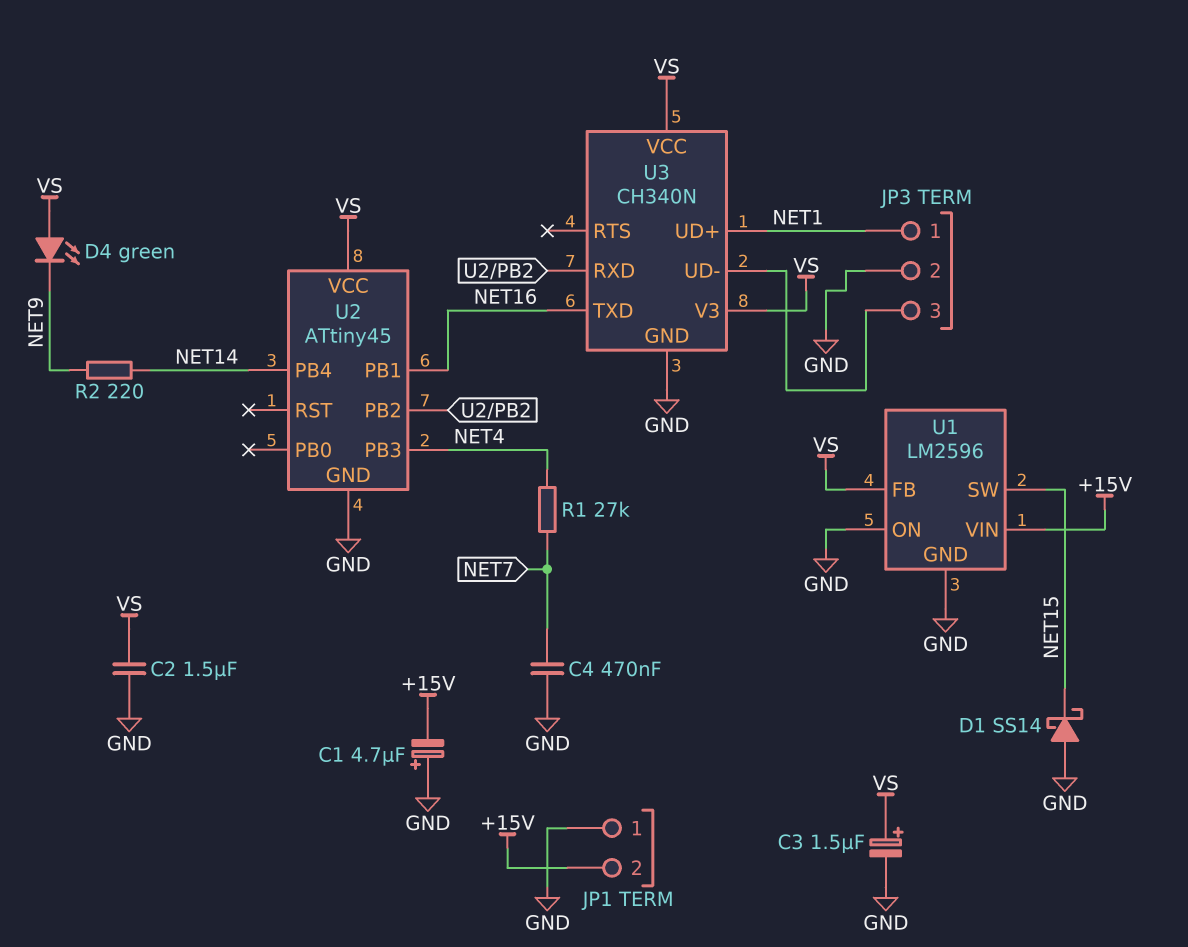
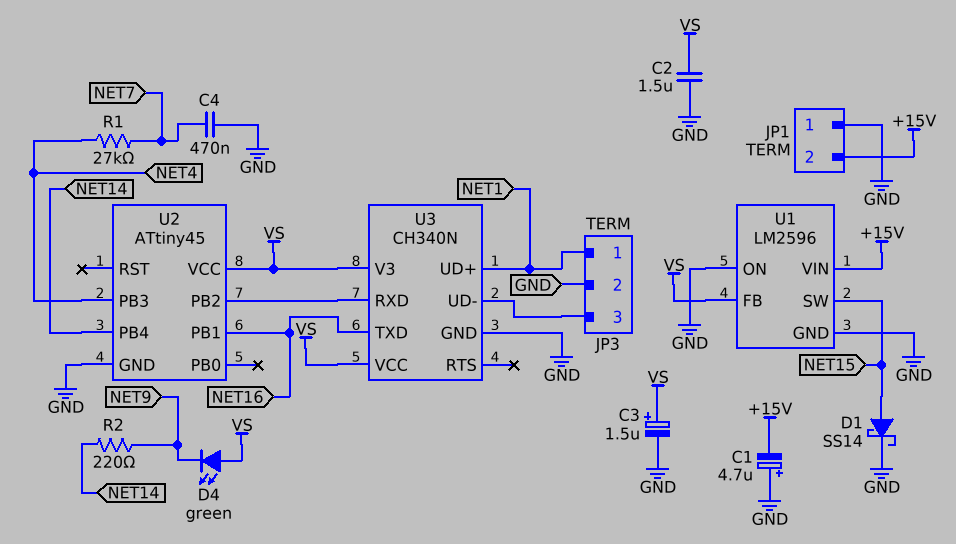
D1: schottky SS14 (A GND, K NET15) -> schottky SS14 (A NET15, K GND)

